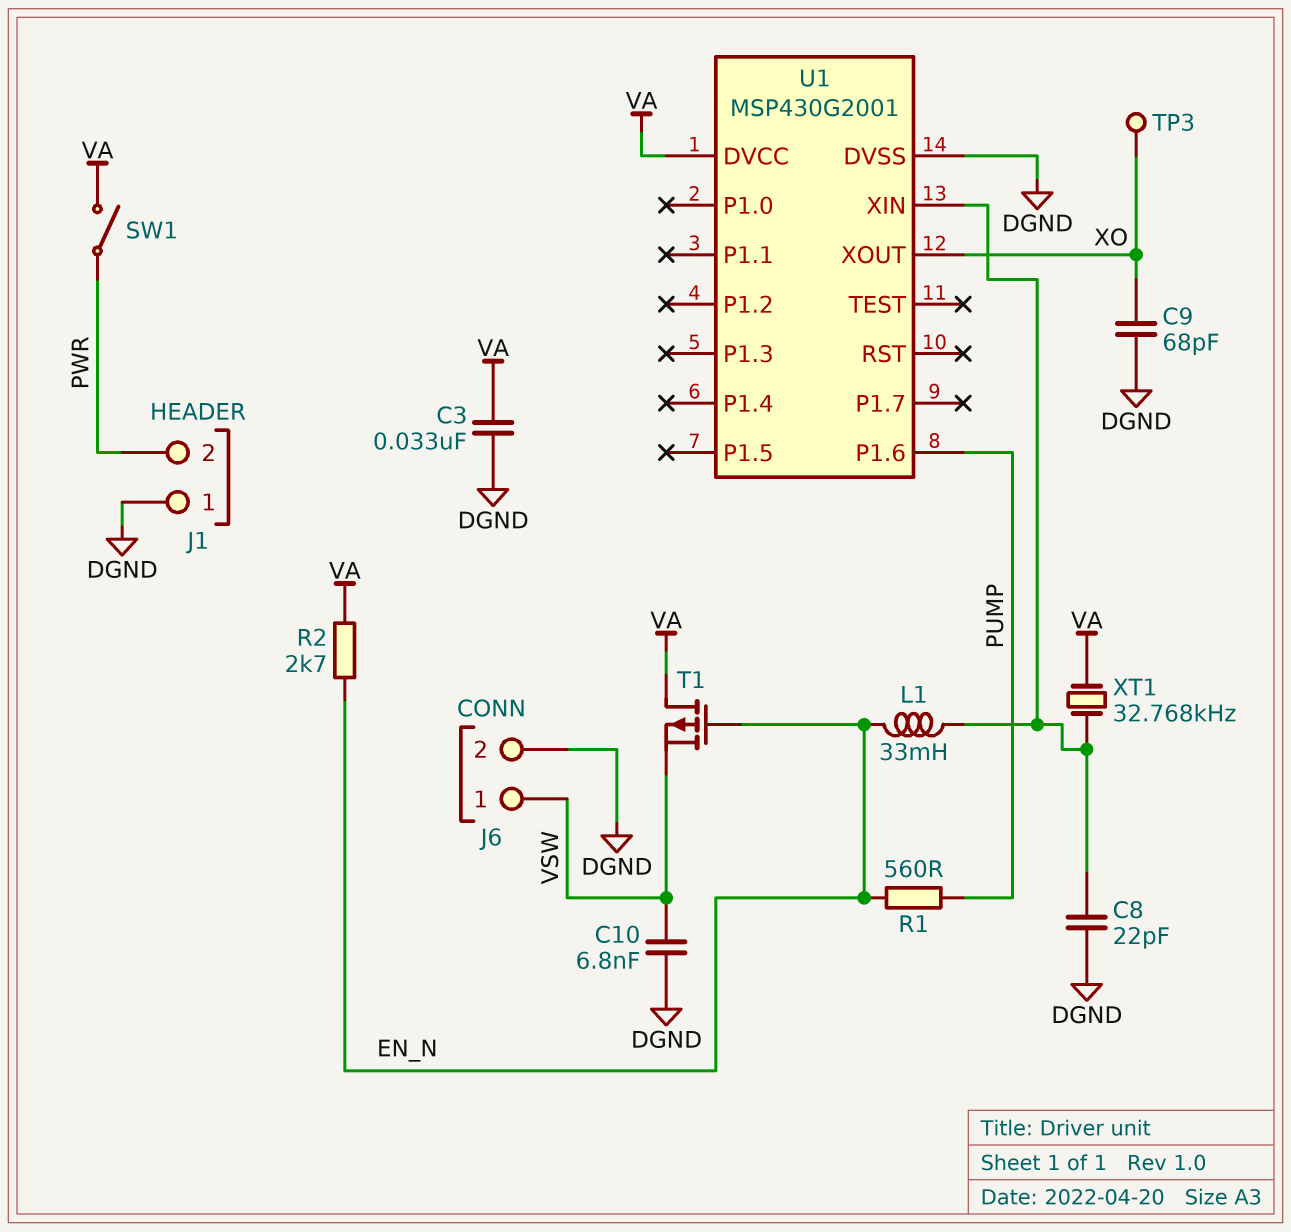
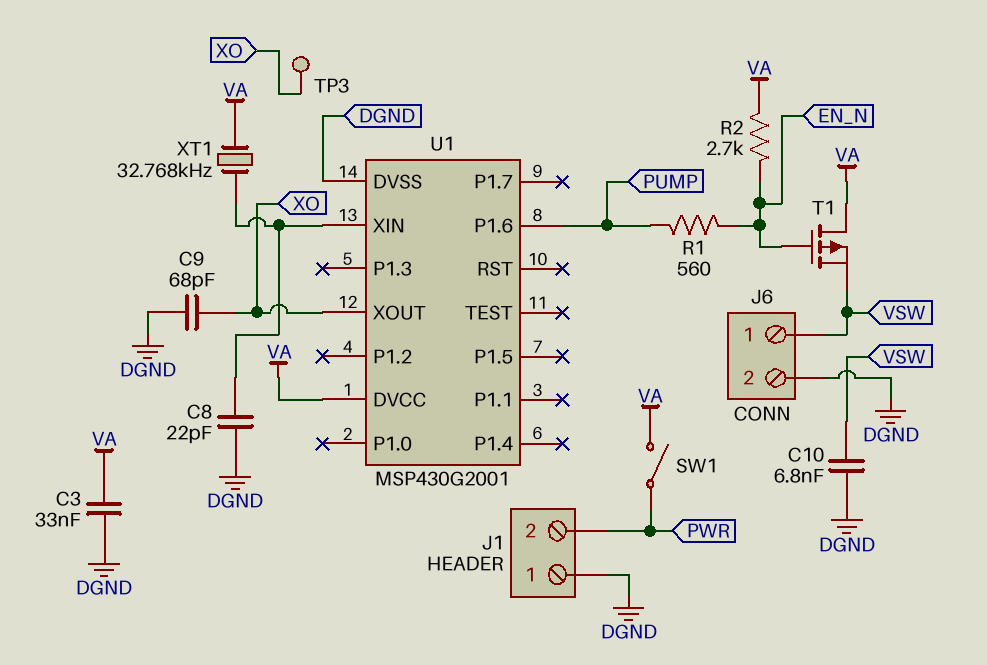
L1: 33mH (EN_N, U1/XIN) -> none

